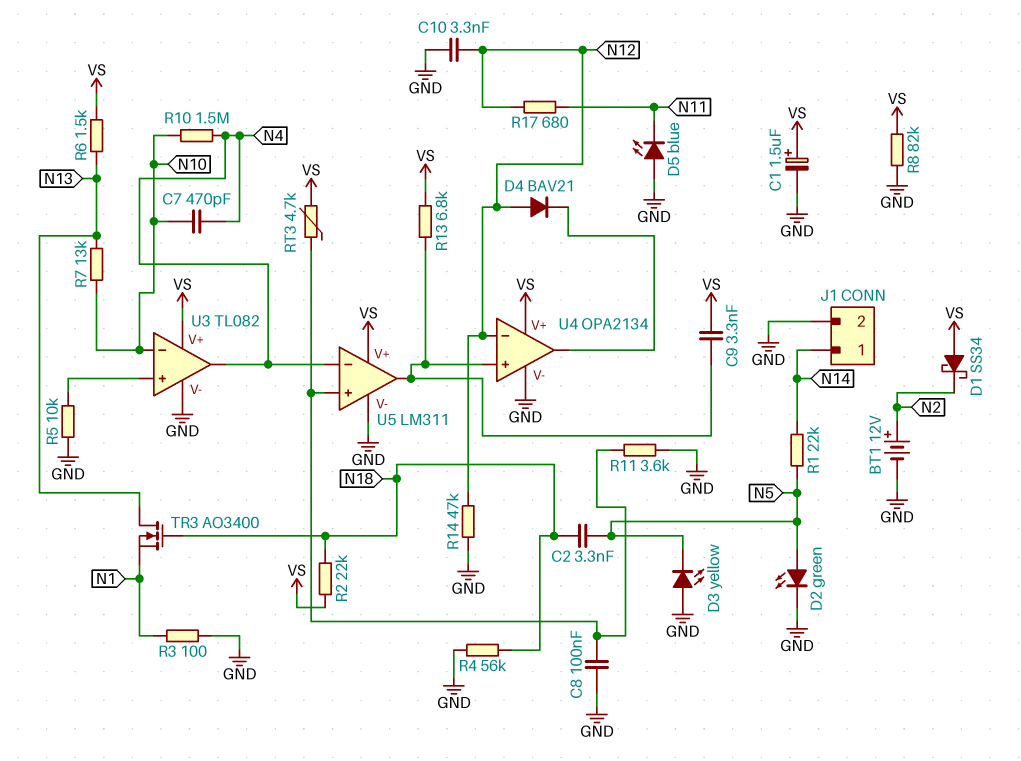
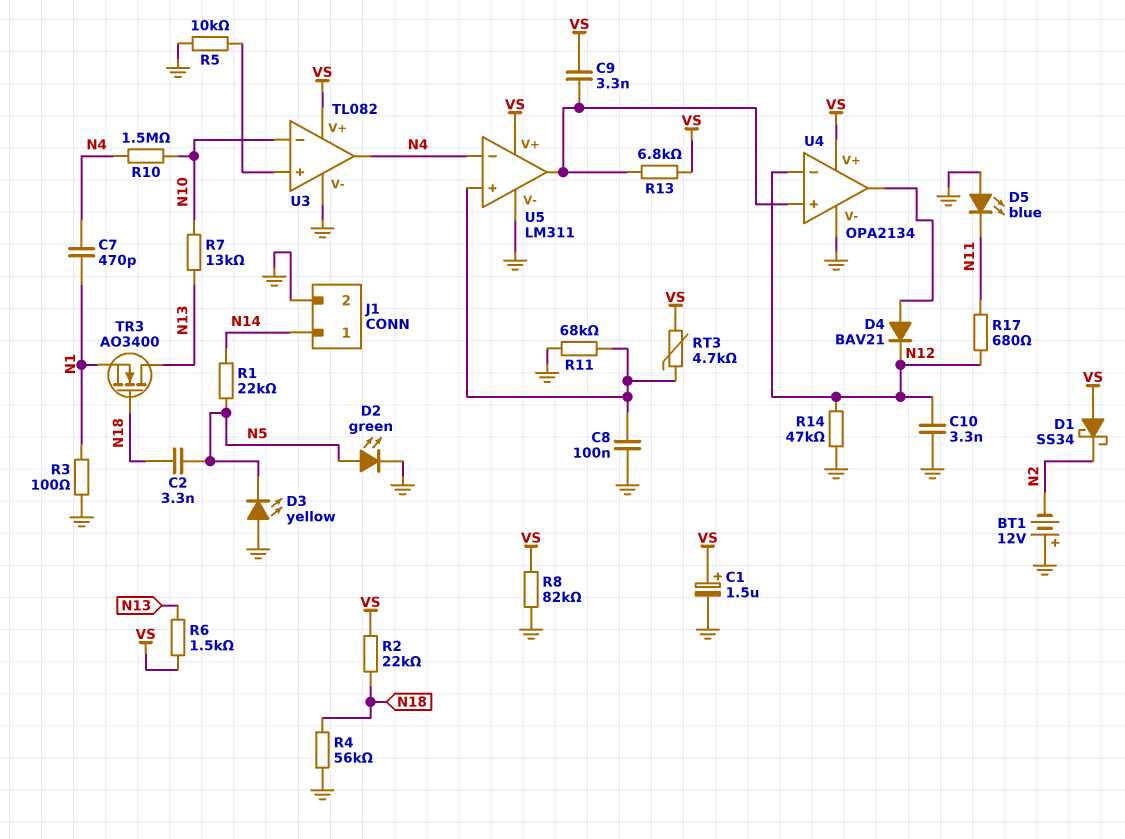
BT1: 12V (plus N2, minus GND) -> 12V (plus GND, minus N2)
C7: 470pF (N4, N10) -> 470pF (N1, N4)
D4: diode BAV21 (A N12, K U4/out) -> diode BAV21 (A U4/out, K N12)
R11: 3.6k (GND, U5/in+) -> 68k (GND, U5/in+)

